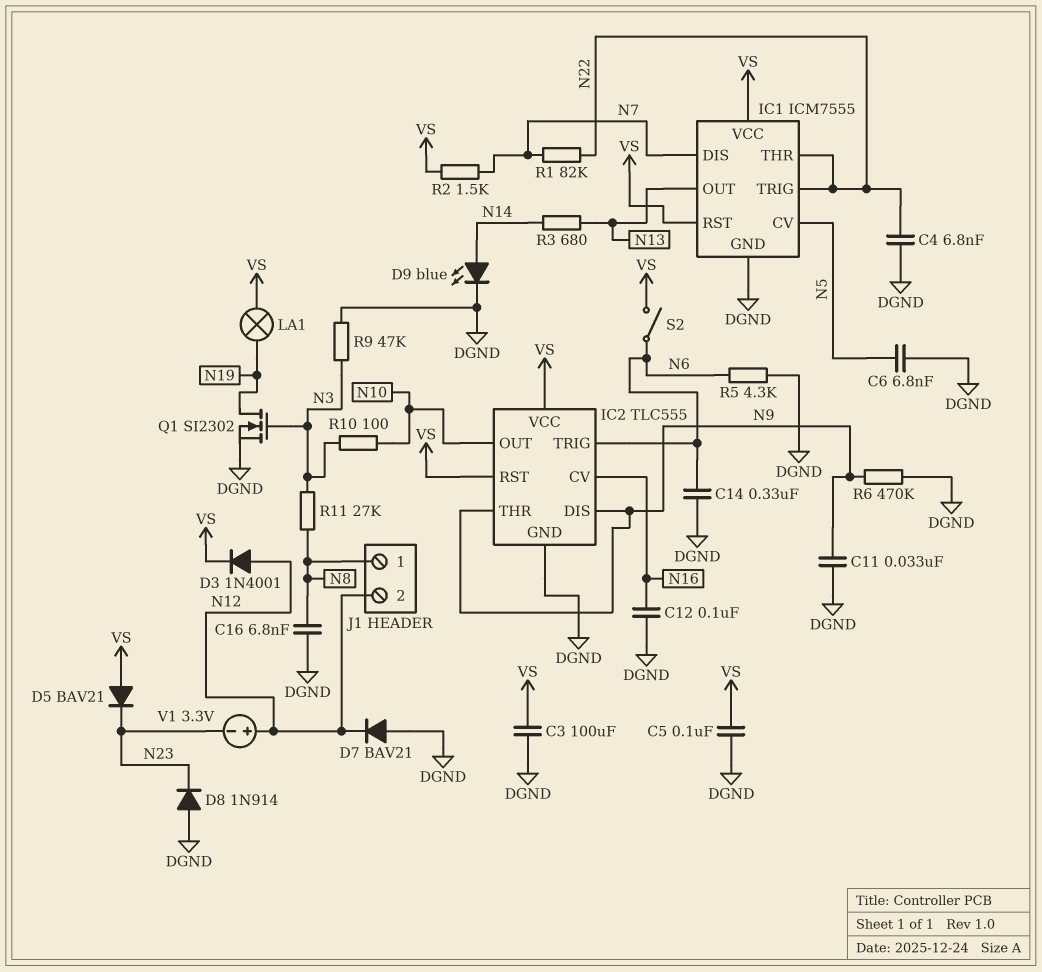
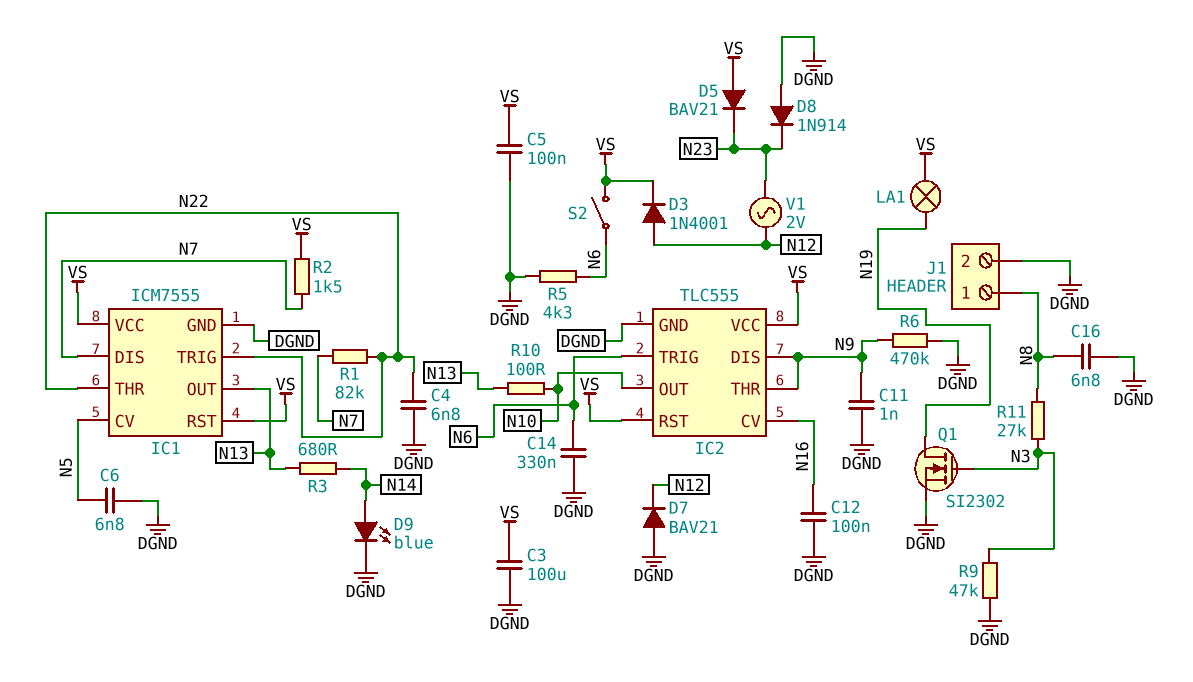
C11: 33nF (DGND, N9) -> 1nF (DGND, N9)
J1 pin 2: N12 -> DGND
R10: 100 (N3, N10) -> 100 (N10, N13)
V1: 3.3V (plus N12, minus N23) -> AC 2V (N12, N23)

